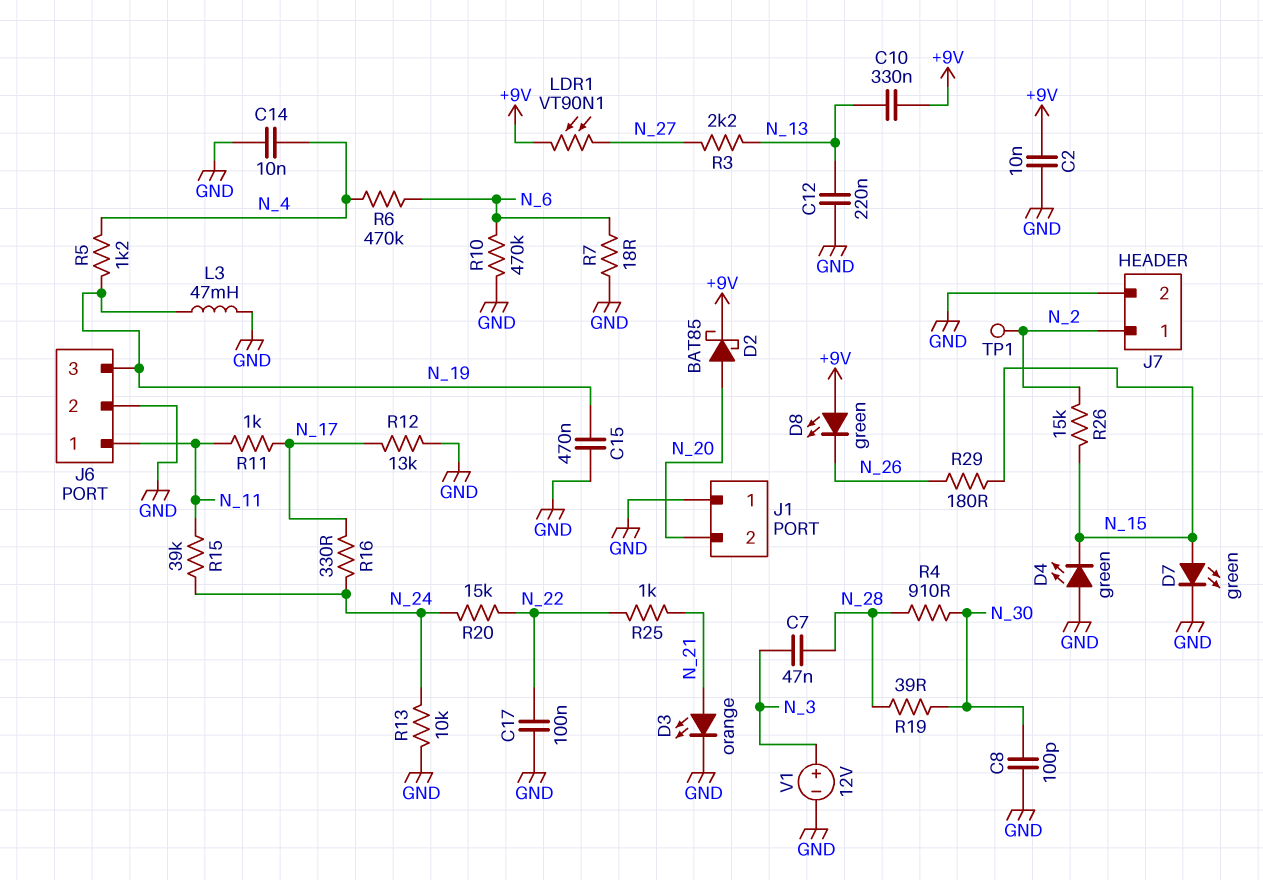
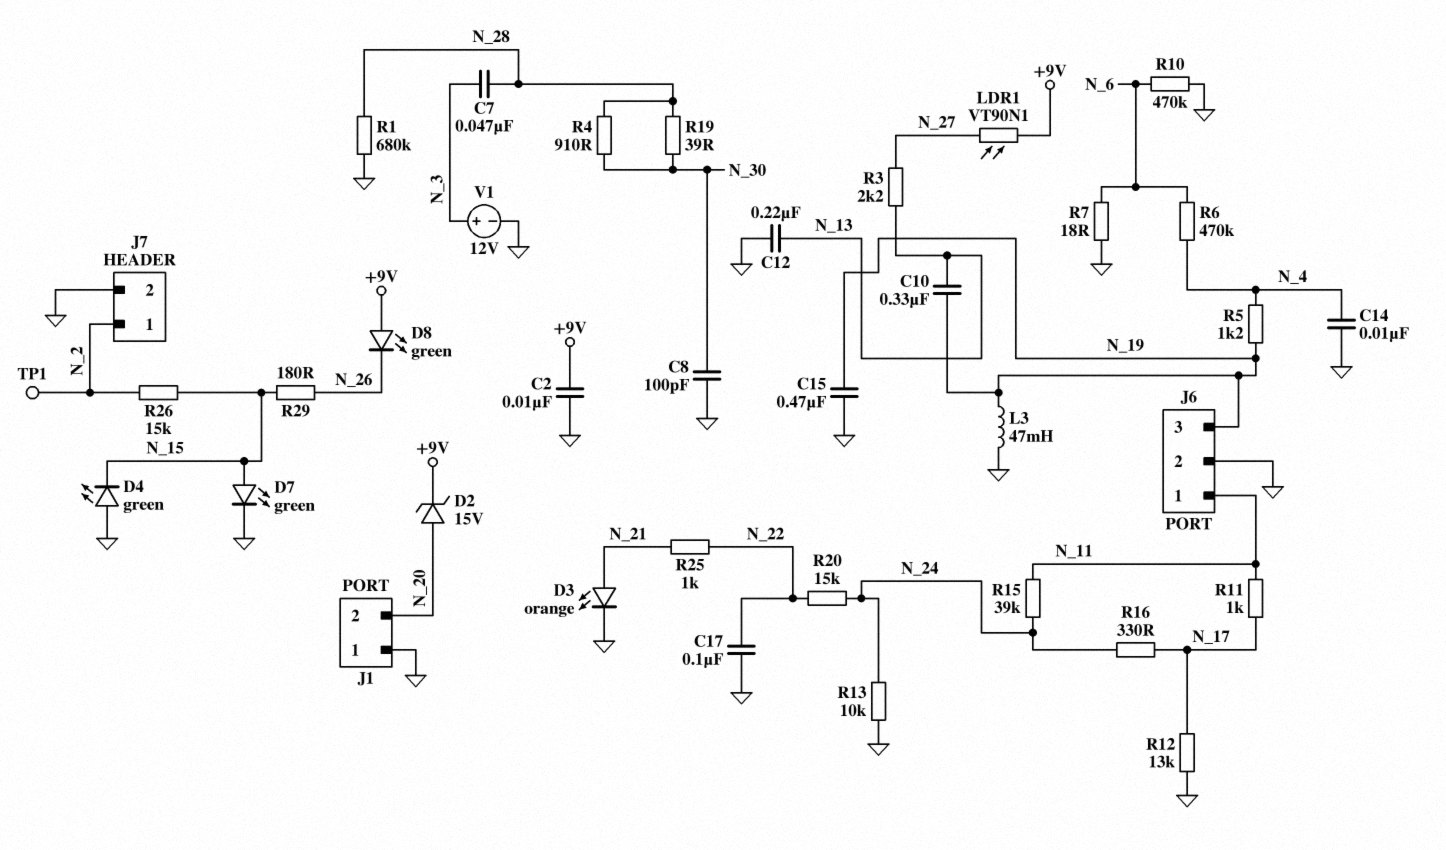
C10: 330nF (+9V, N_13) -> 330nF (N_13, N_19)
D2: schottky BAT85 (A N_20, K +9V) -> zener 15V (A N_20, K +9V)
R1: none -> 680k (GND, N_28)

